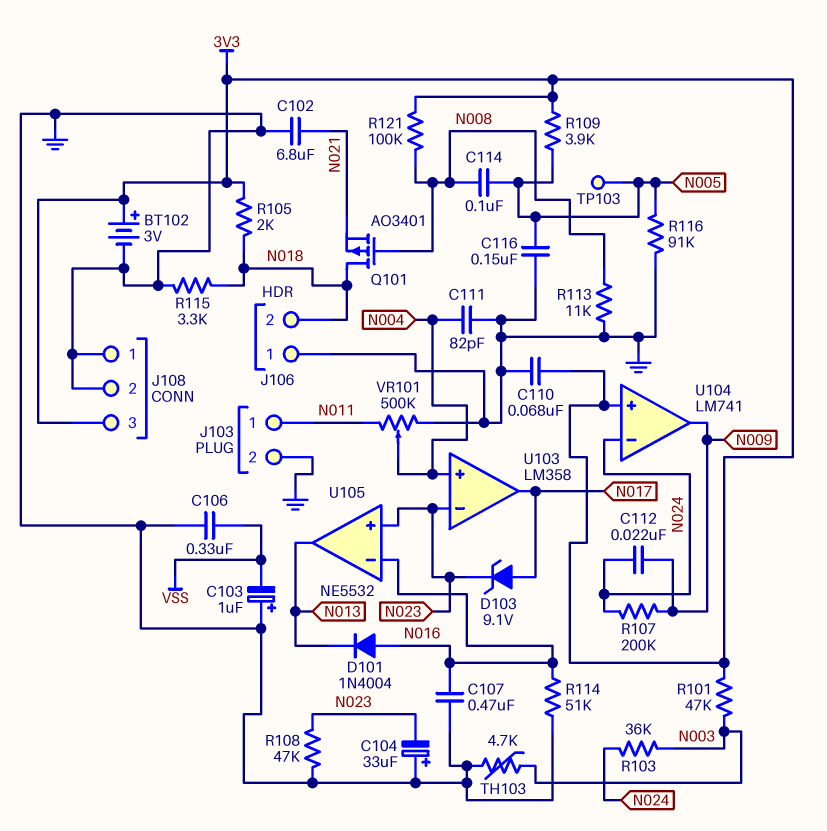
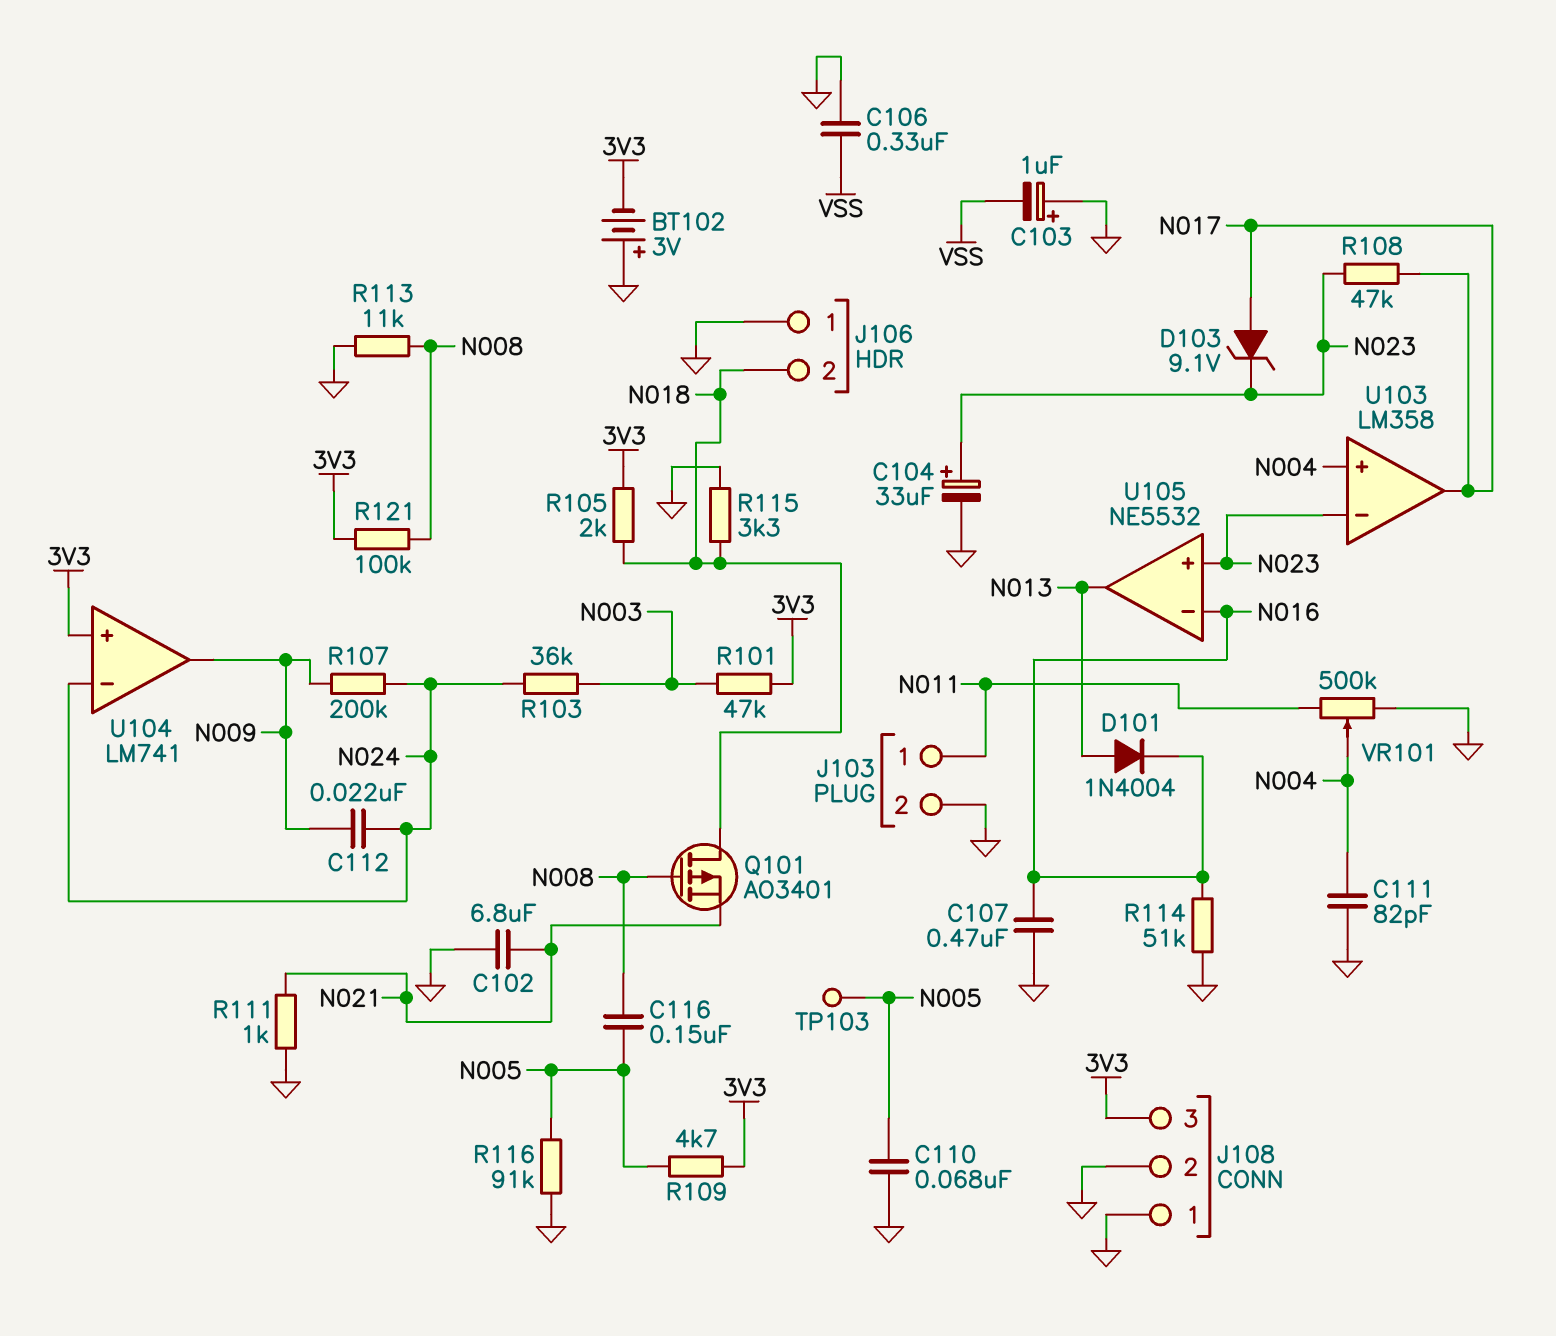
BT102: 3V (plus 3V3, minus GND) -> 3V (plus GND, minus 3V3)
C104: 33uF (plus GND, minus N023) -> 33uF (plus N023, minus GND)
C110: 68nF (3V3, GND) -> 68nF (GND, N005)
C114: 100nF (N005, N008) -> none
C116: 150nF (GND, N005) -> 150nF (N005, N008)
D101: diode 1N4004 (A N016, K N013) -> diode 1N4004 (A N013, K N016)
R108: 47k (GND, N023) -> 47k (N017, N023)
R109: 3.9k (3V3, N005) -> 4.7k (3V3, N005)
R111: none -> 1k (GND, N021)
TH103: 4.7k (GND, N003) -> none

